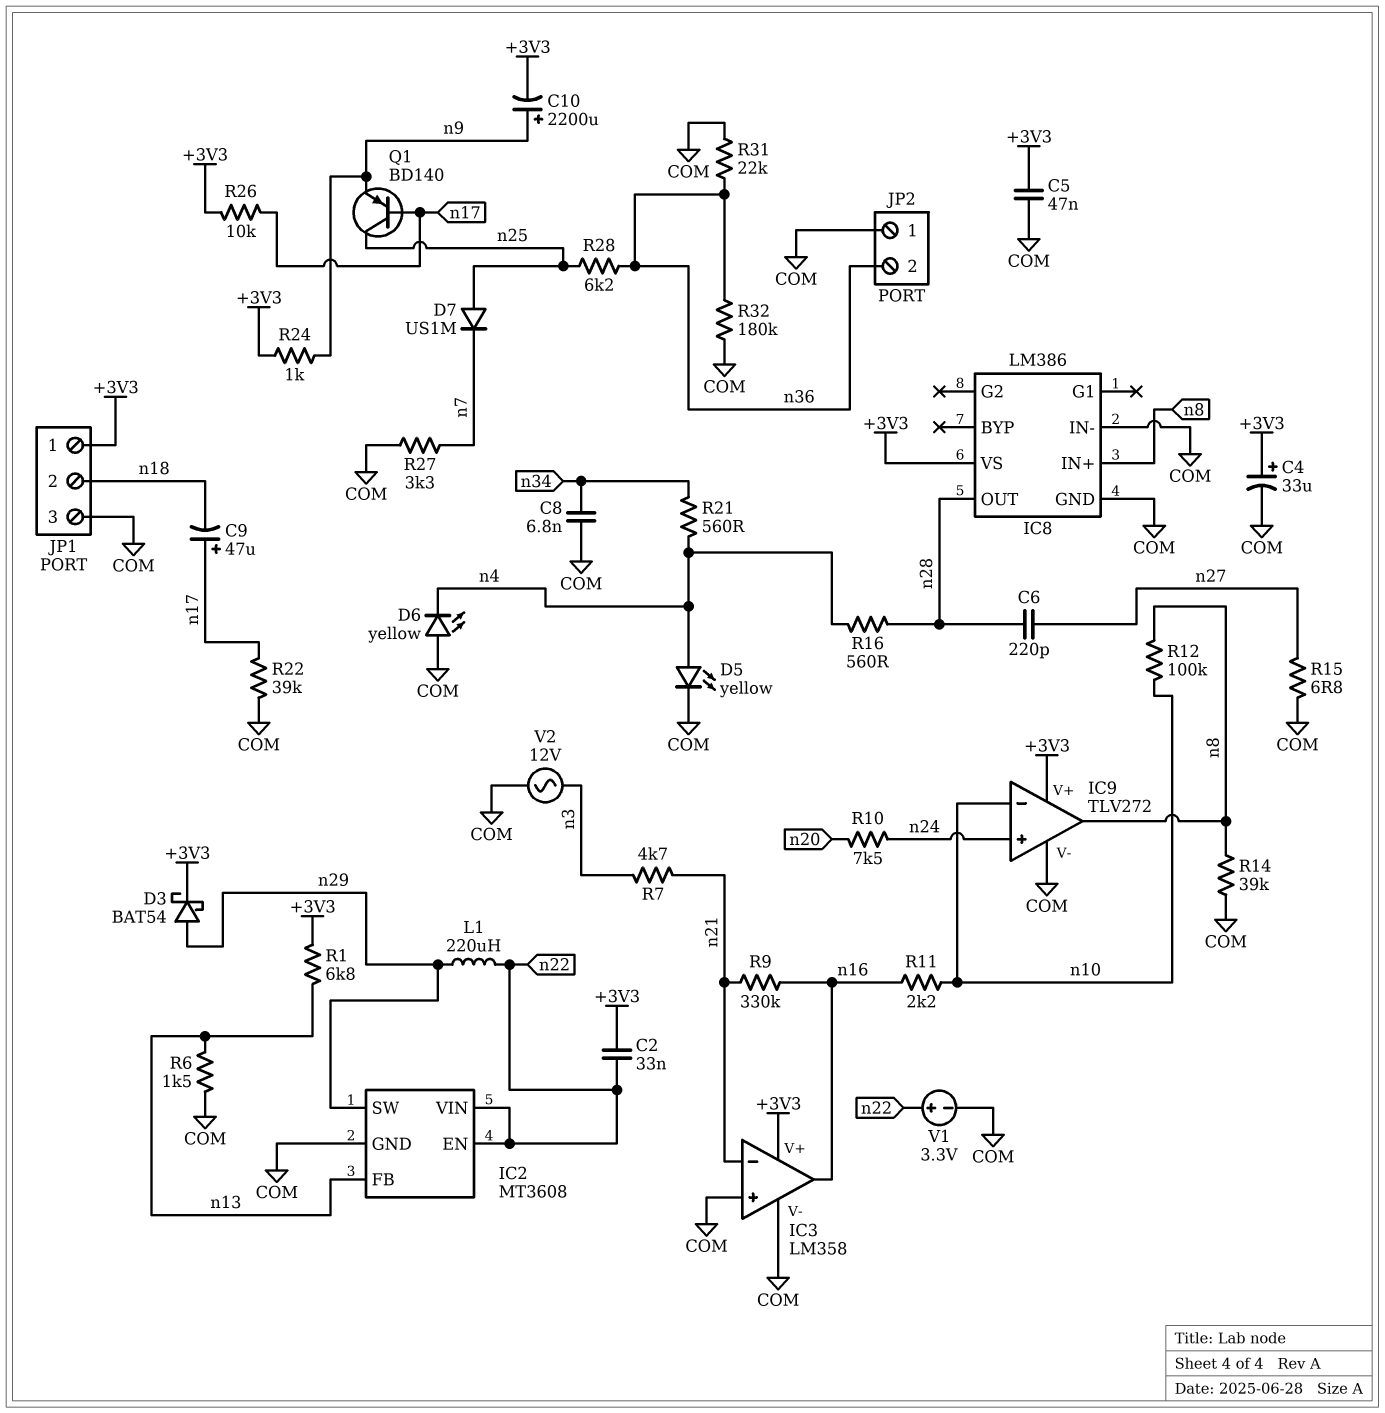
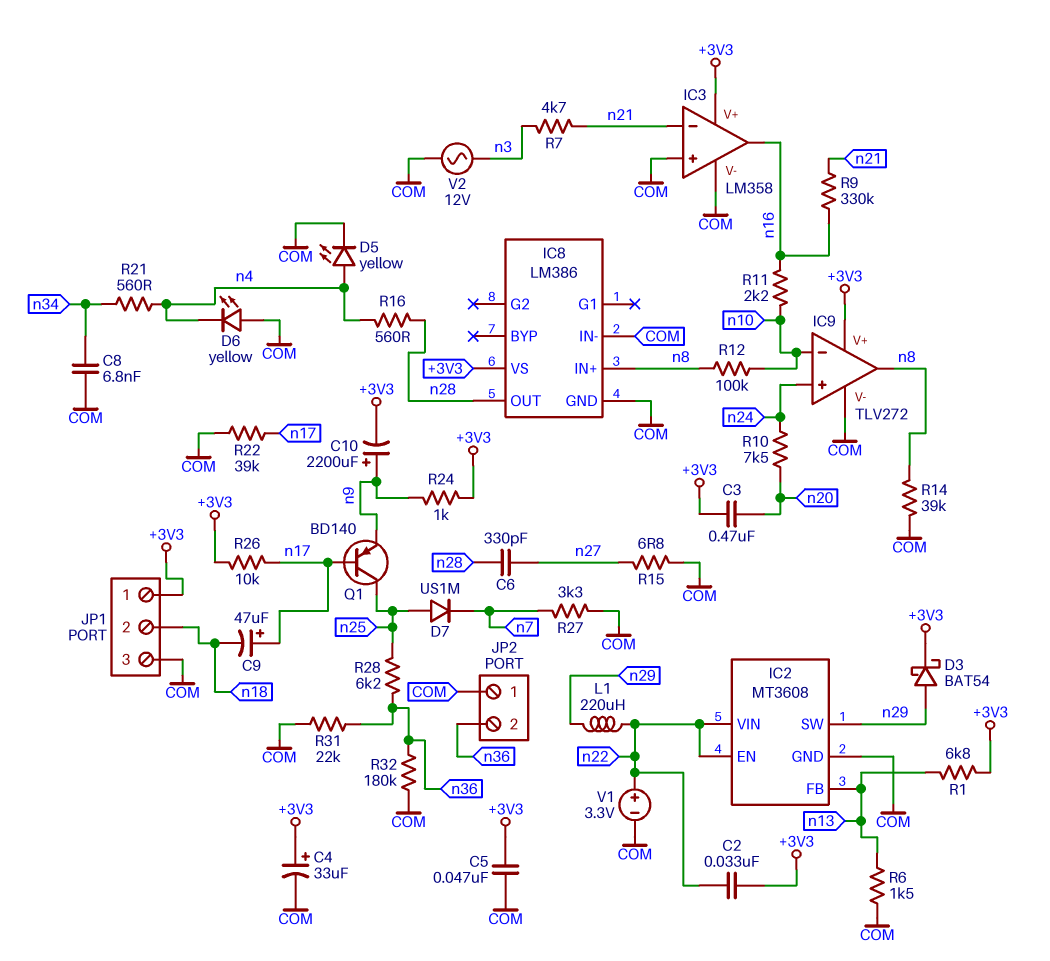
C3: none -> 470nF (+3V3, n20)
C6: 220pF (n27, n28) -> 330pF (n27, n28)

